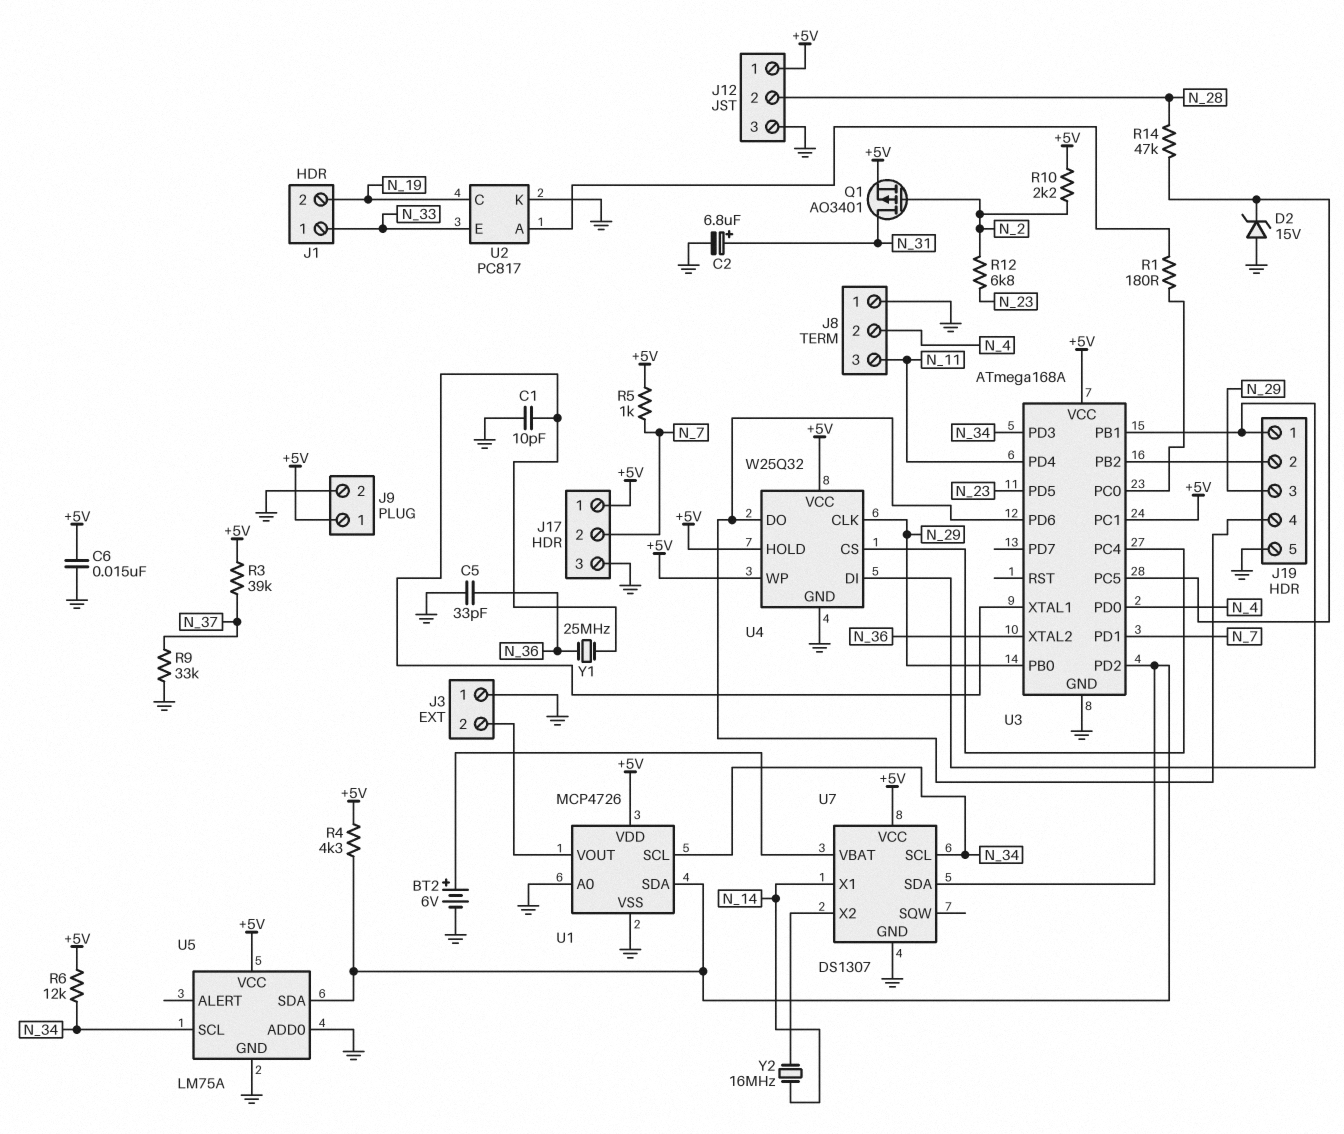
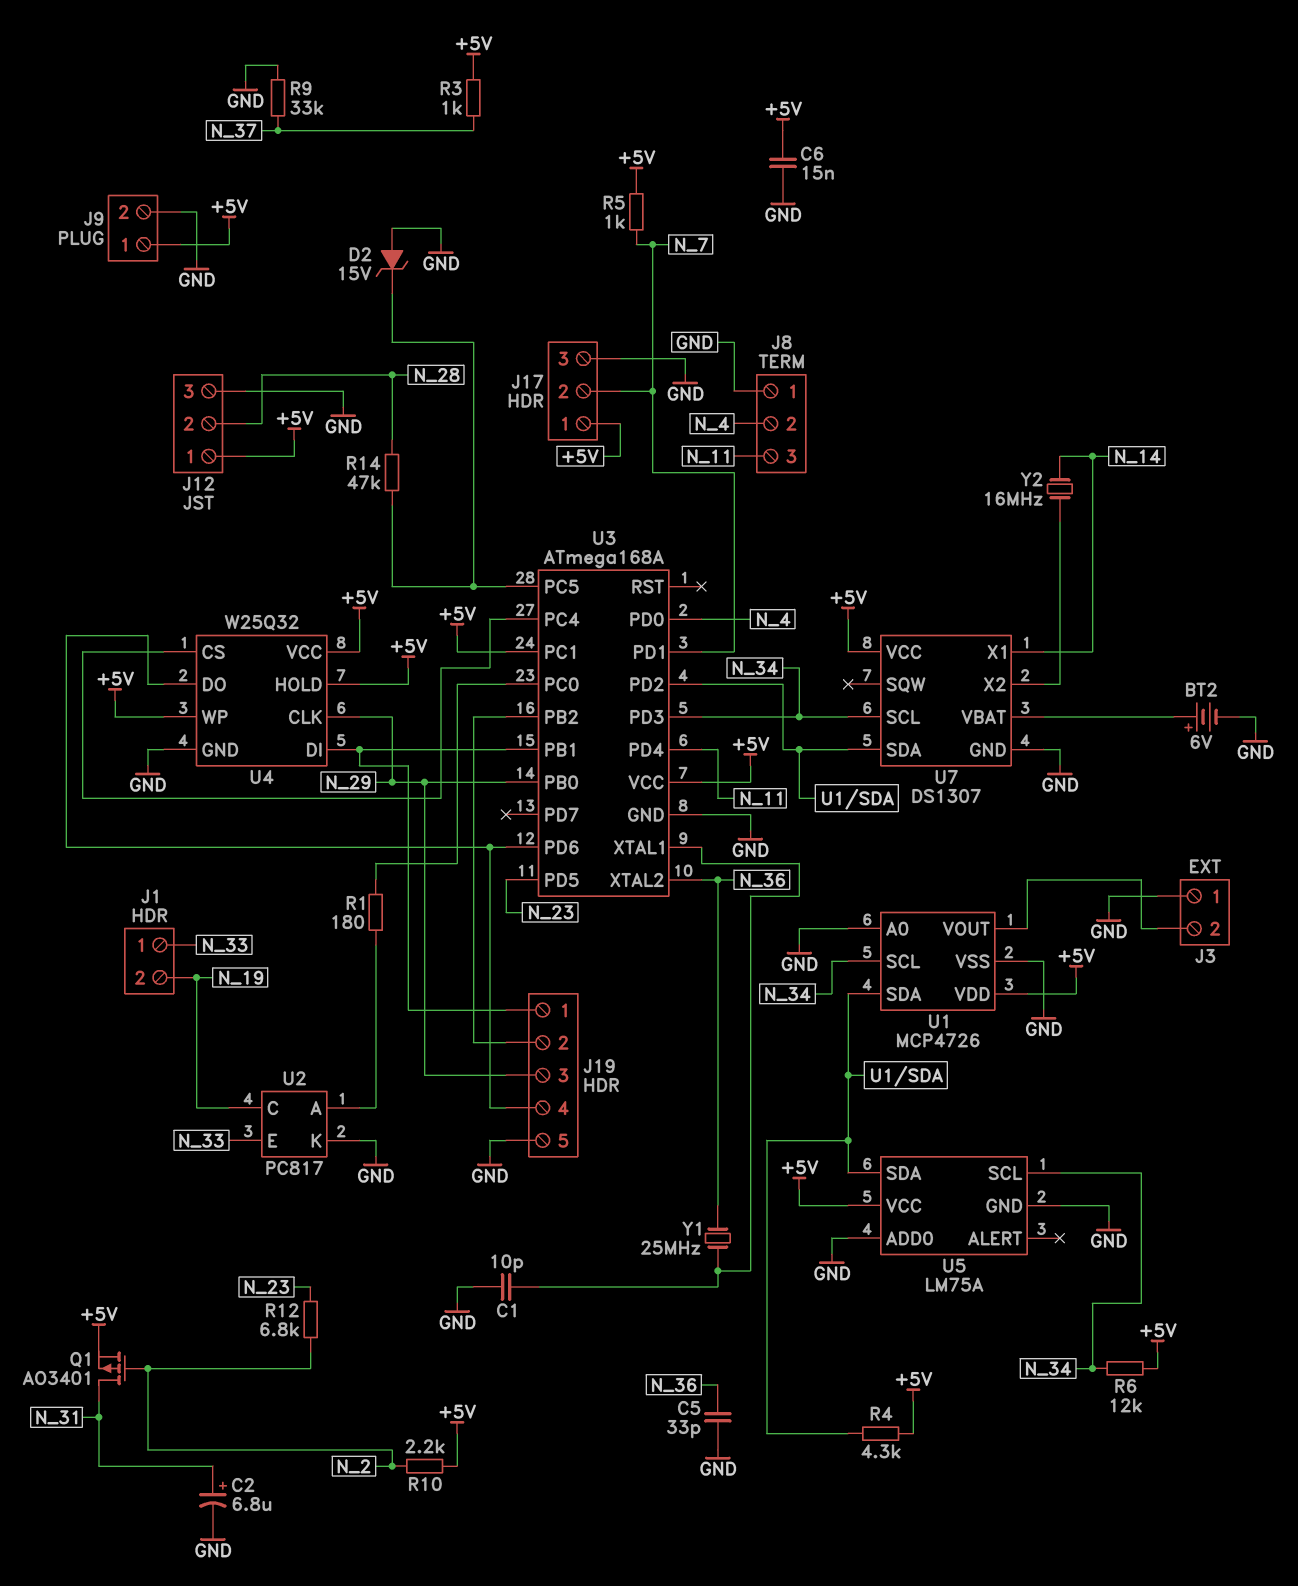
R3: 39k (+5V, N_37) -> 1k (+5V, N_37)

